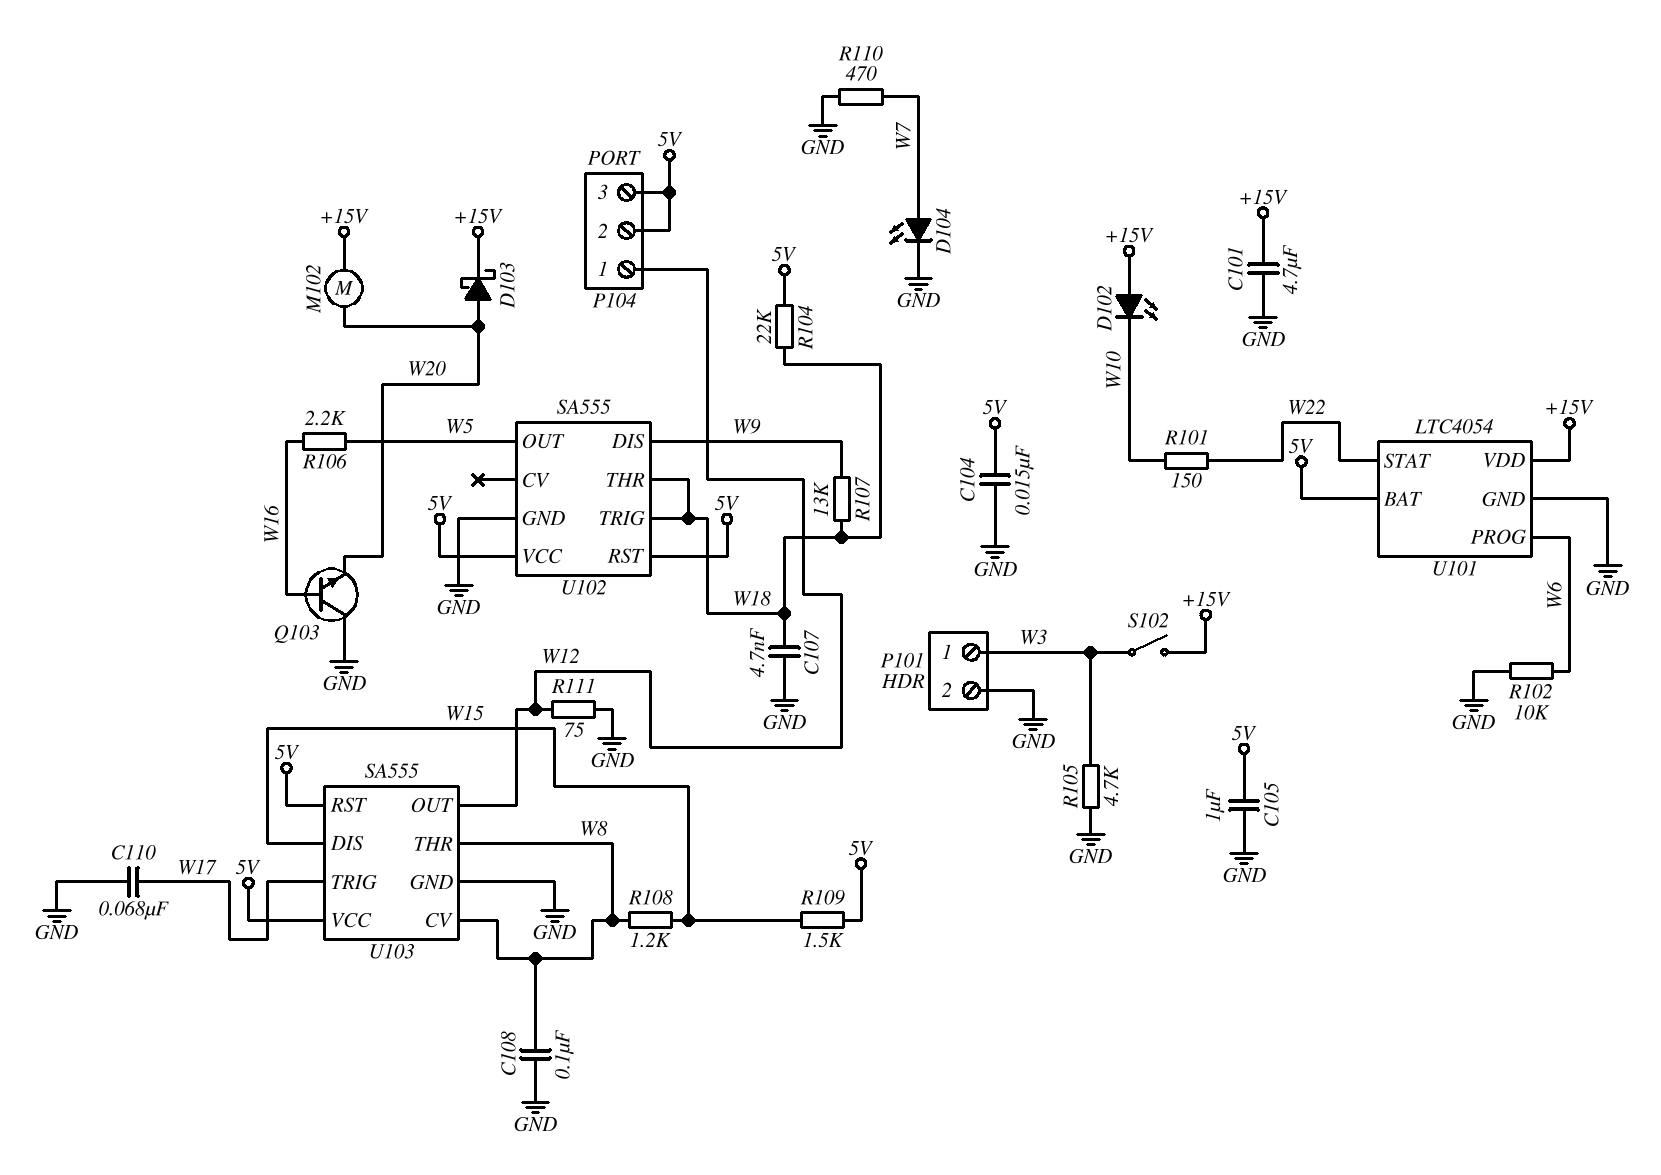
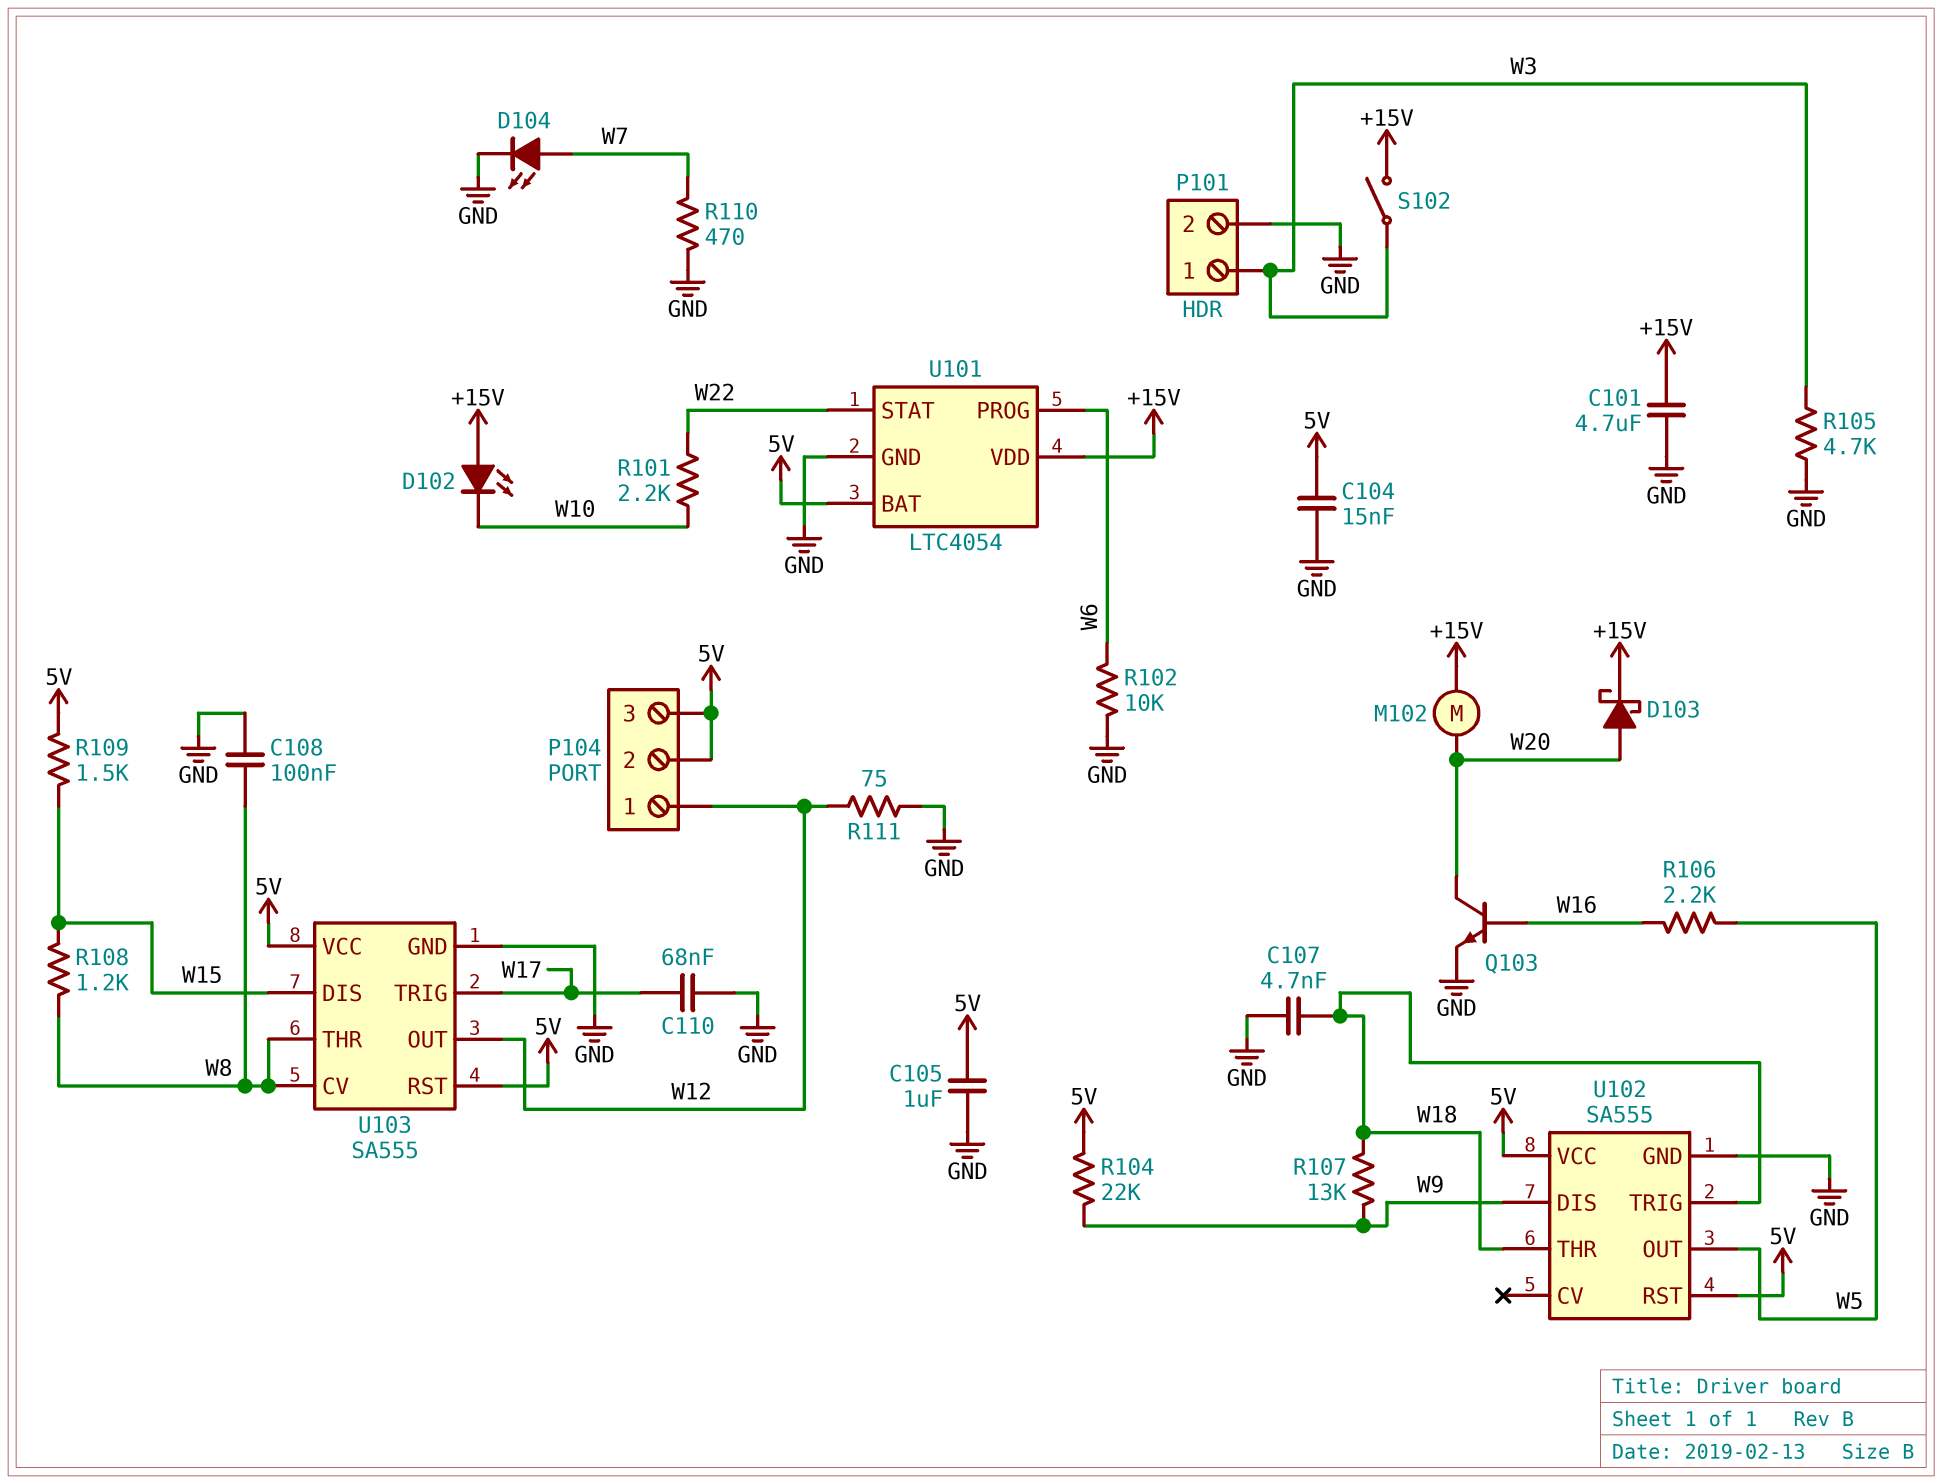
Q103: NPN (B W16, C GND, E W20) -> NPN (B W16, C W20, E GND)
R101: 150 (W10, W22) -> 2.2k (W10, W22)
R104: 22k (5V, W18) -> 22k (5V, W9)

